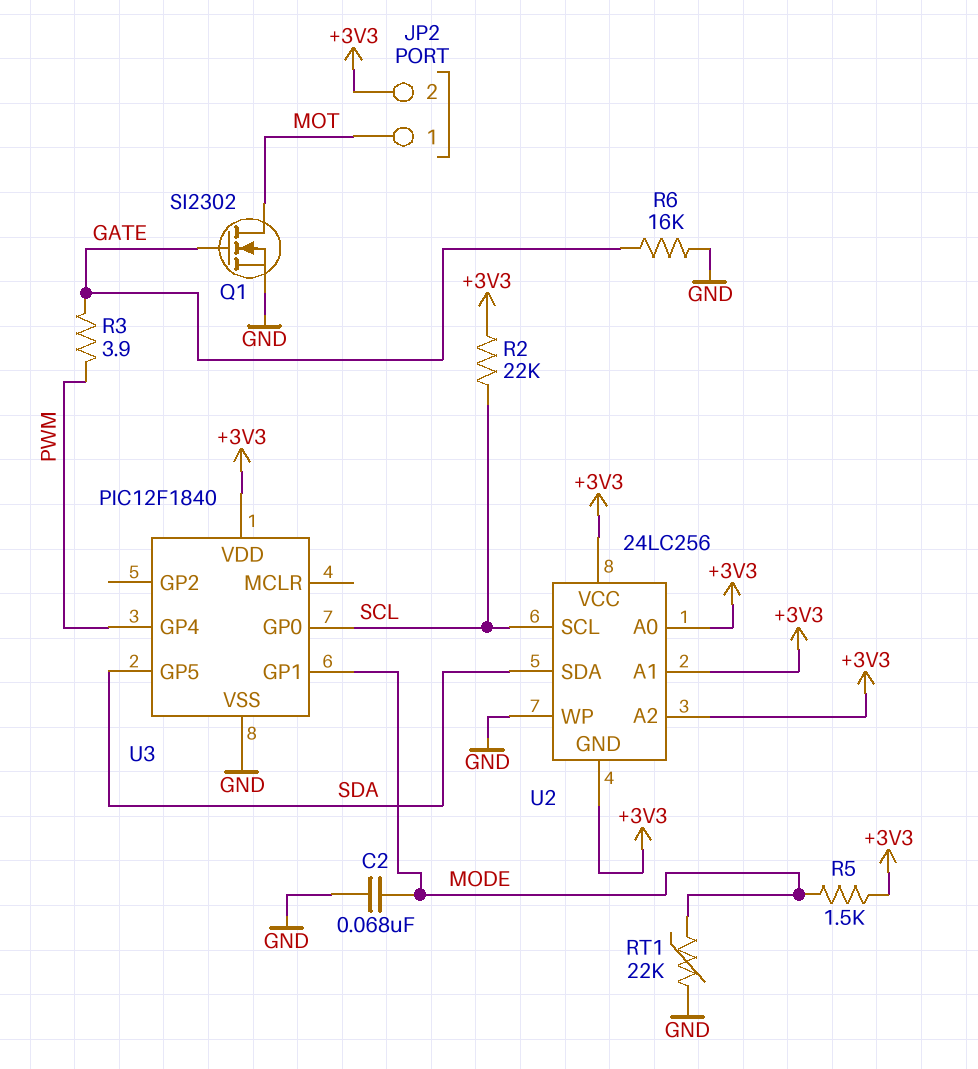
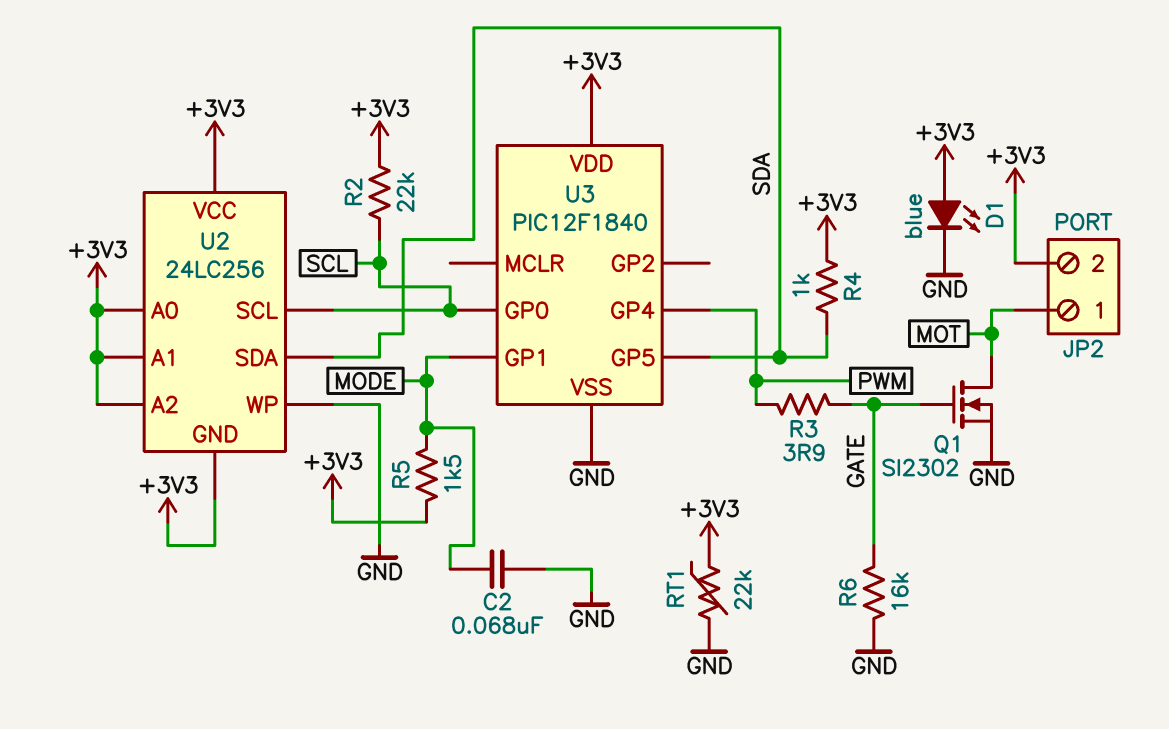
D1: none -> LED blue (A +3V3, K GND)
R4: none -> 1k (+3V3, SDA)
RT1: 22k (GND, MODE) -> 22k (+3V3, GND)

